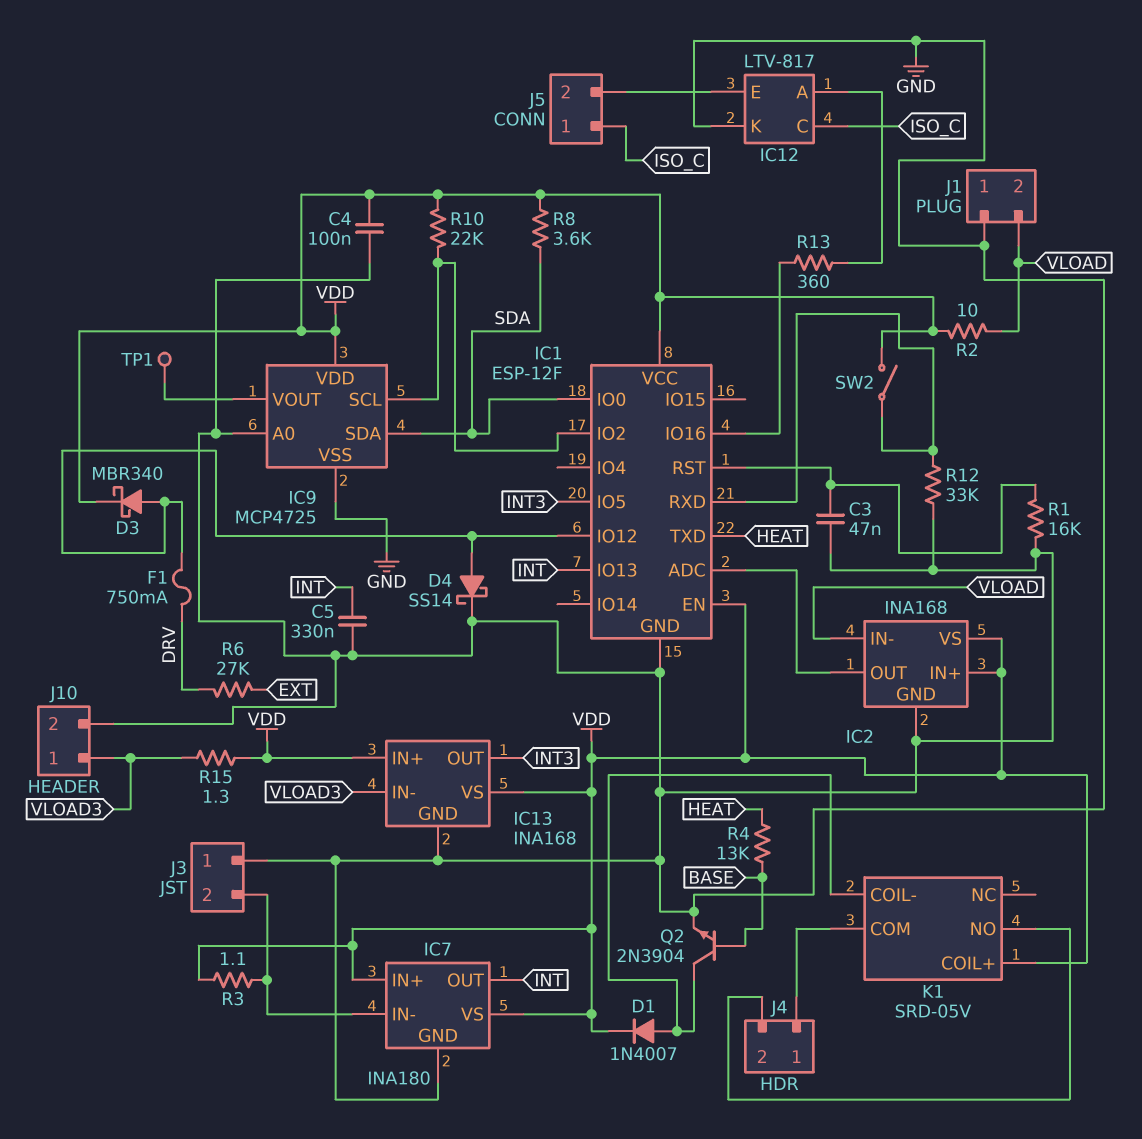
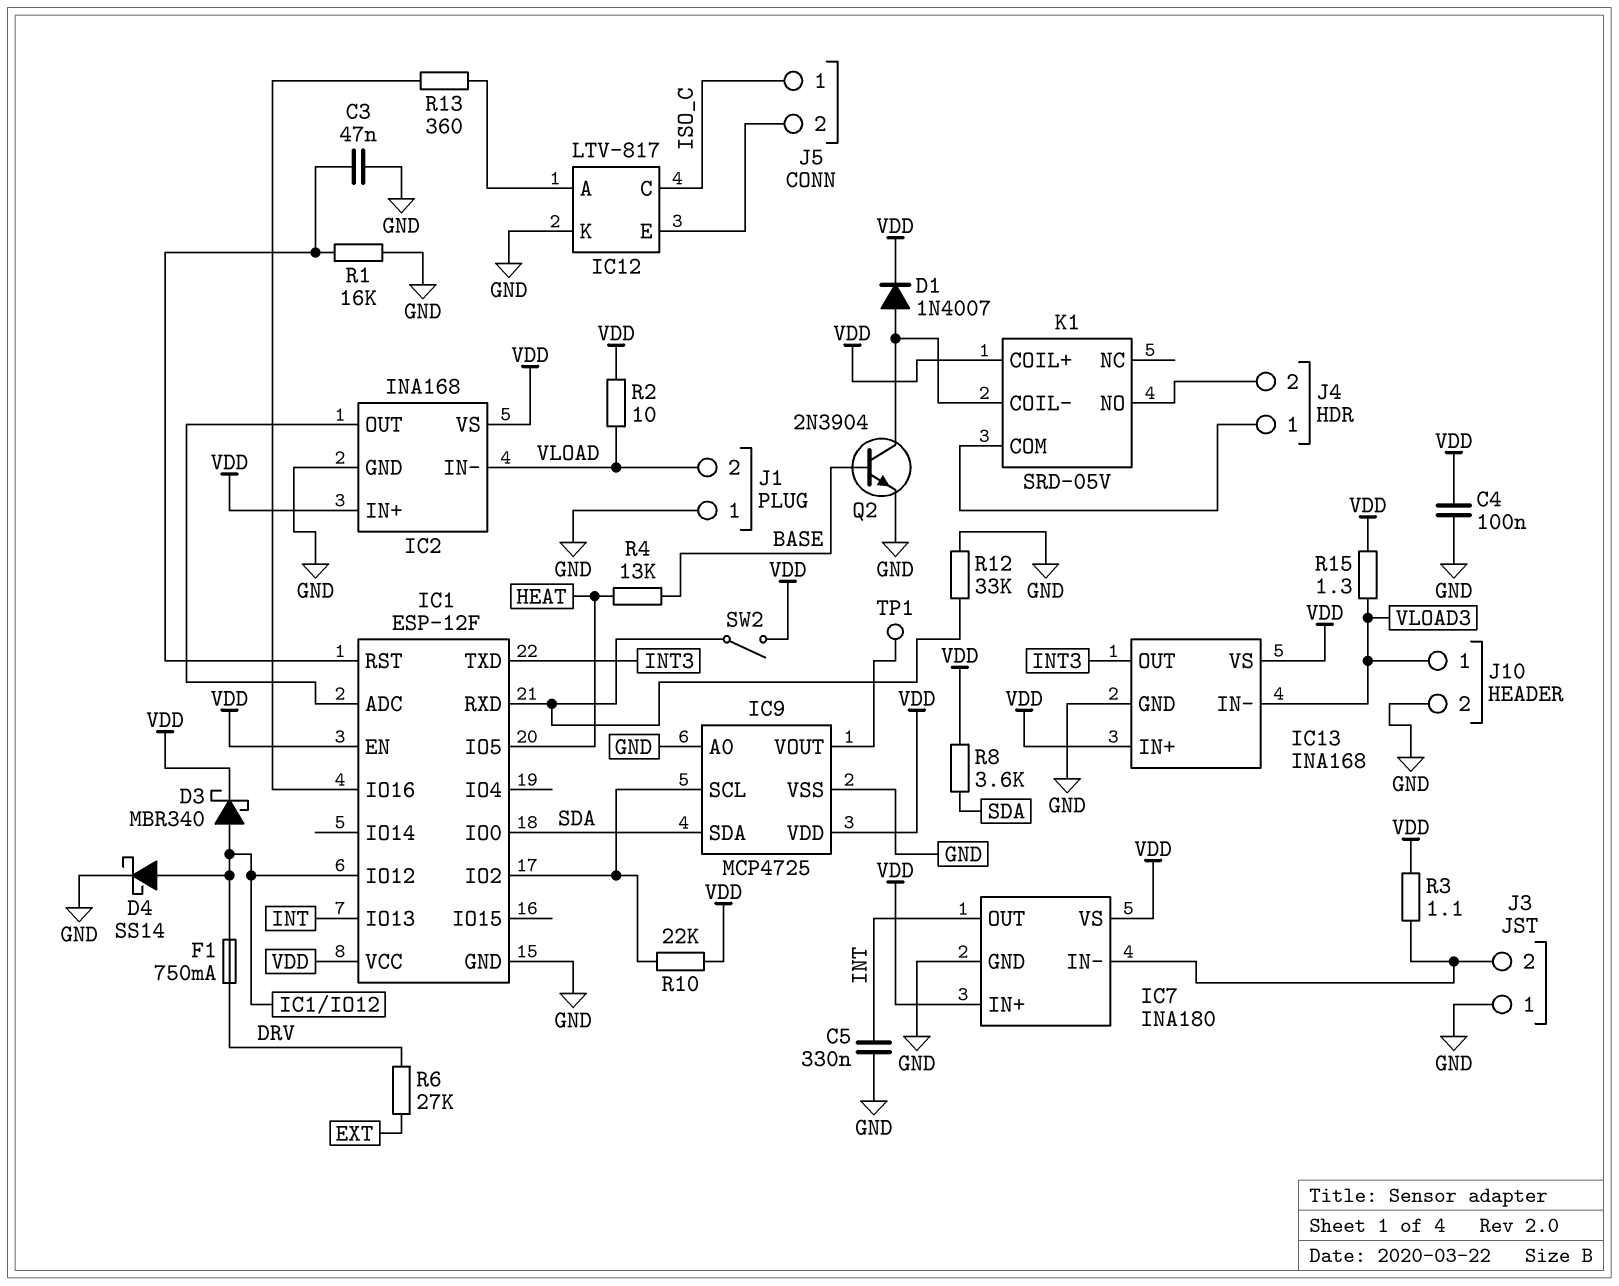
IC1 pin IO5: INT3 -> HEAT
IC1 pin TXD: HEAT -> INT3

